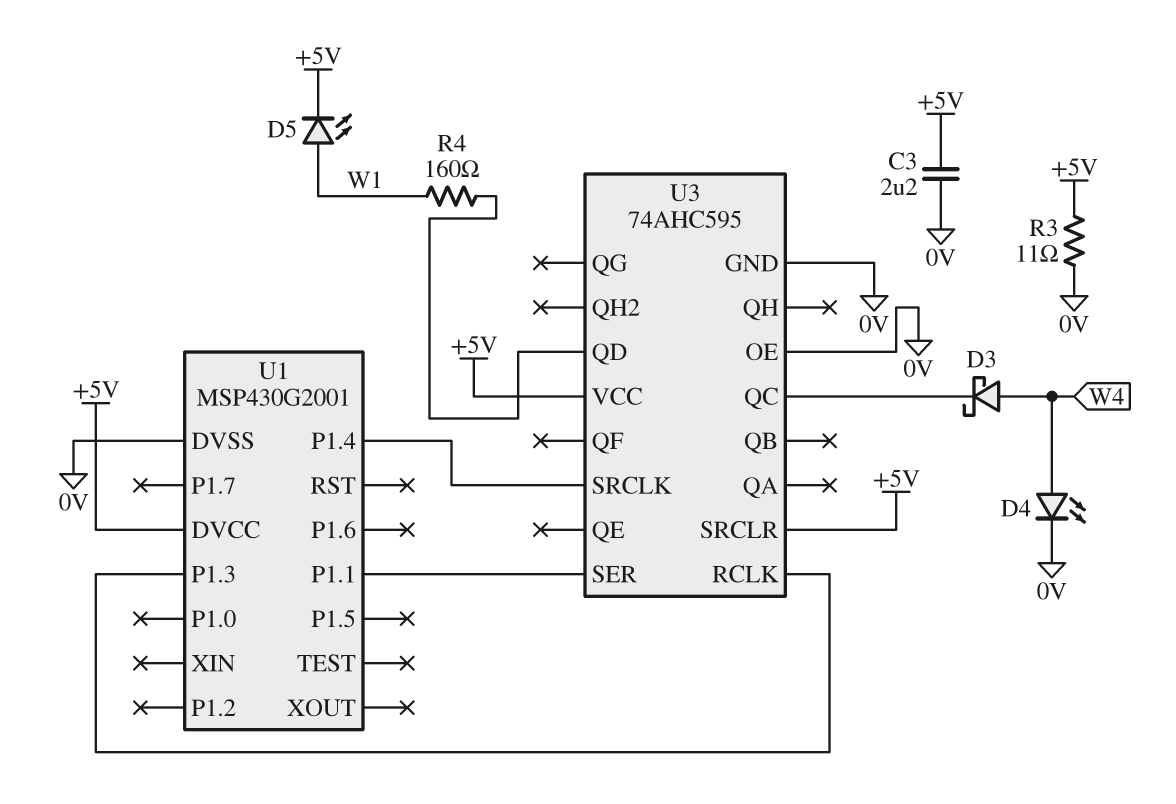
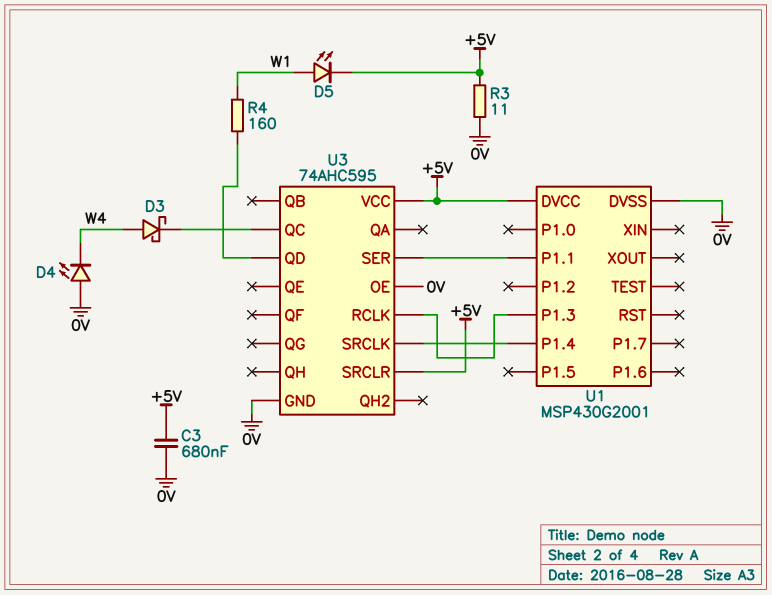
C3: 2.2uF (+5V, 0V) -> 680nF (+5V, 0V)
D4: LED (A W4, K 0V) -> LED (A 0V, K W4)

